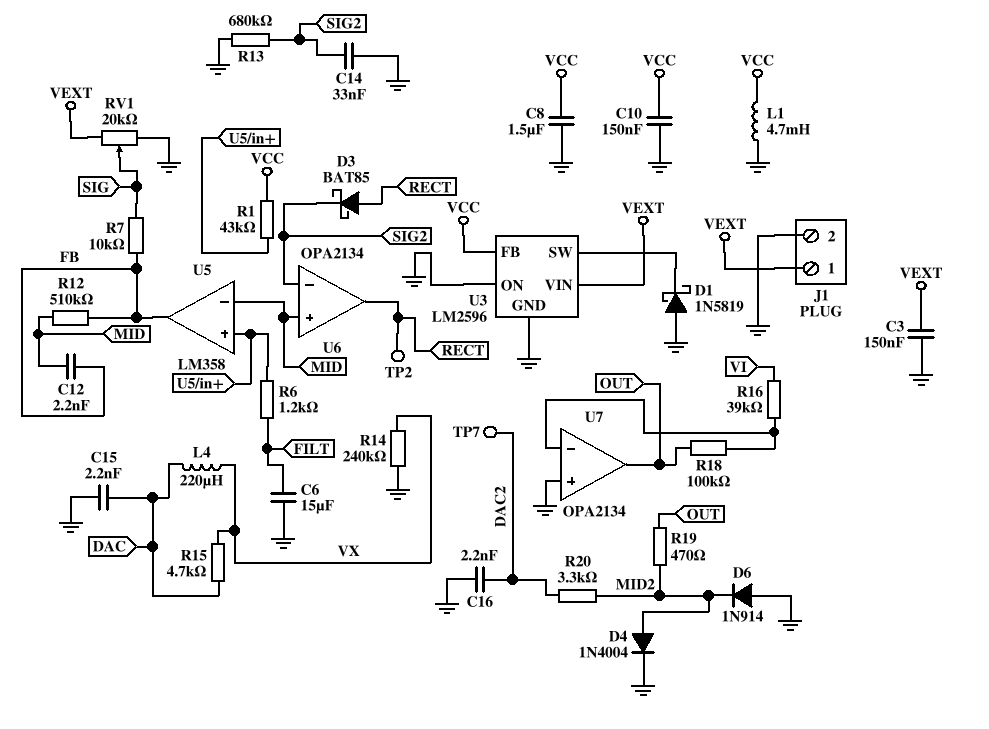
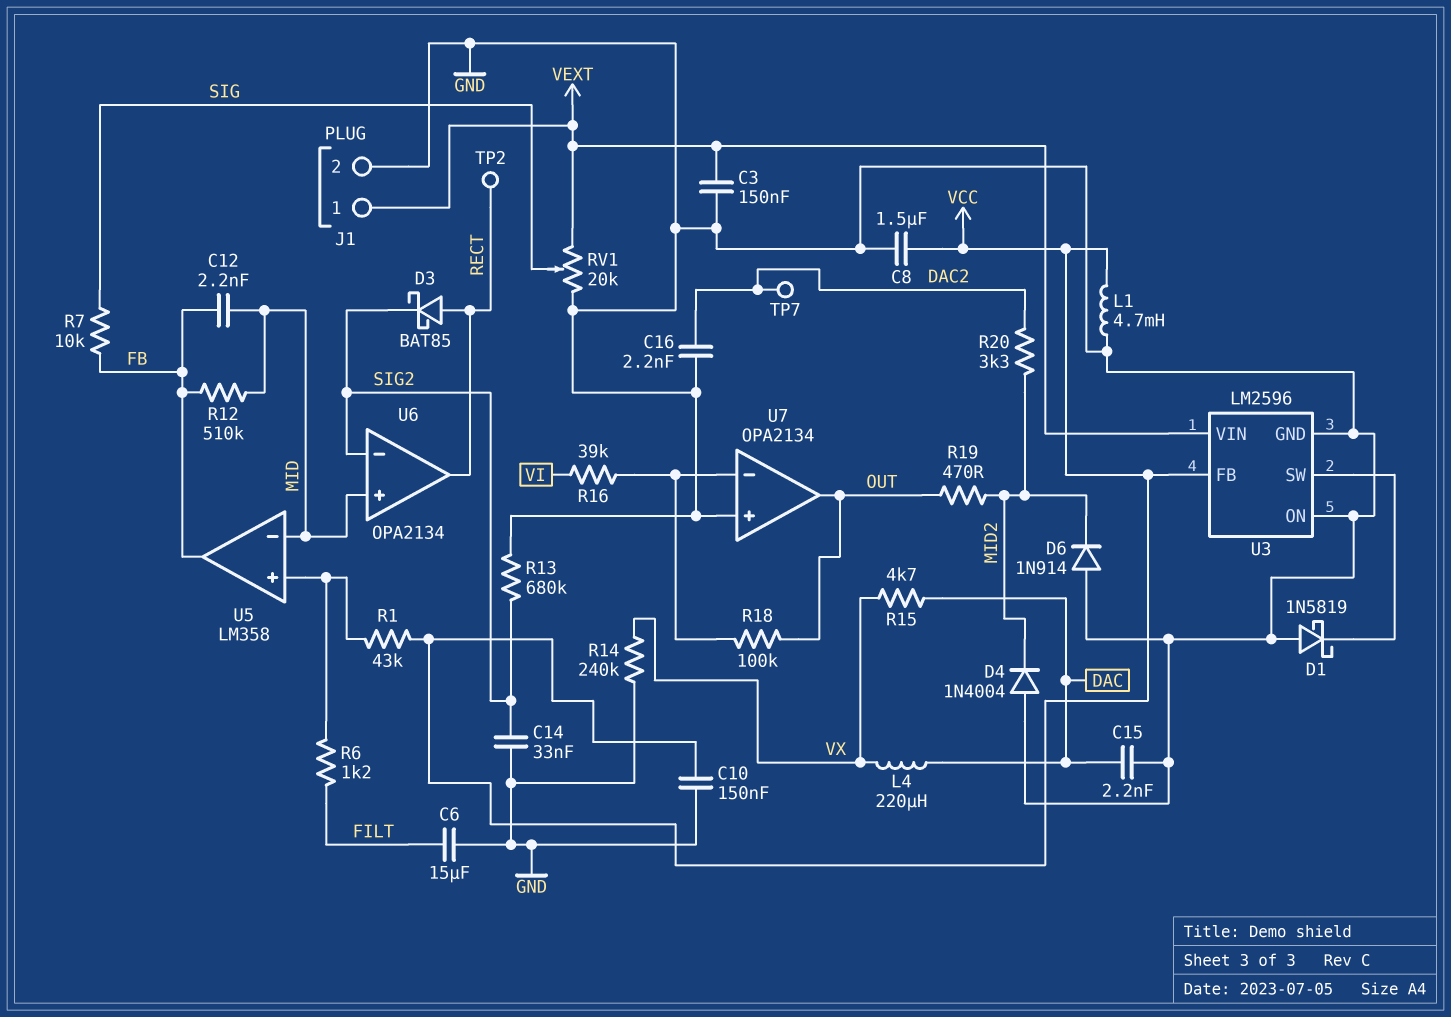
D4: diode 1N4004 (A MID2, K GND) -> diode 1N4004 (A GND, K MID2)

